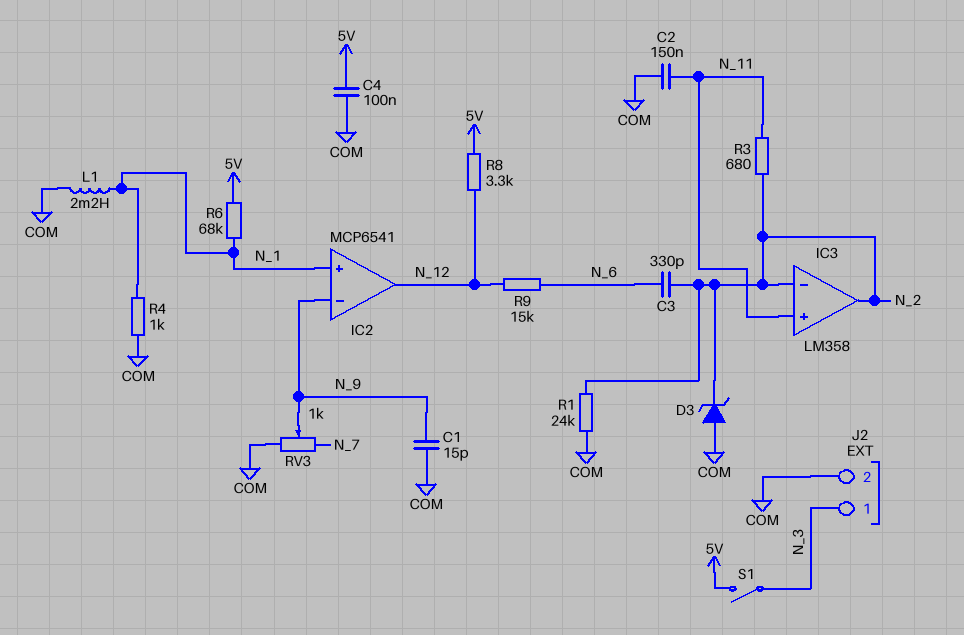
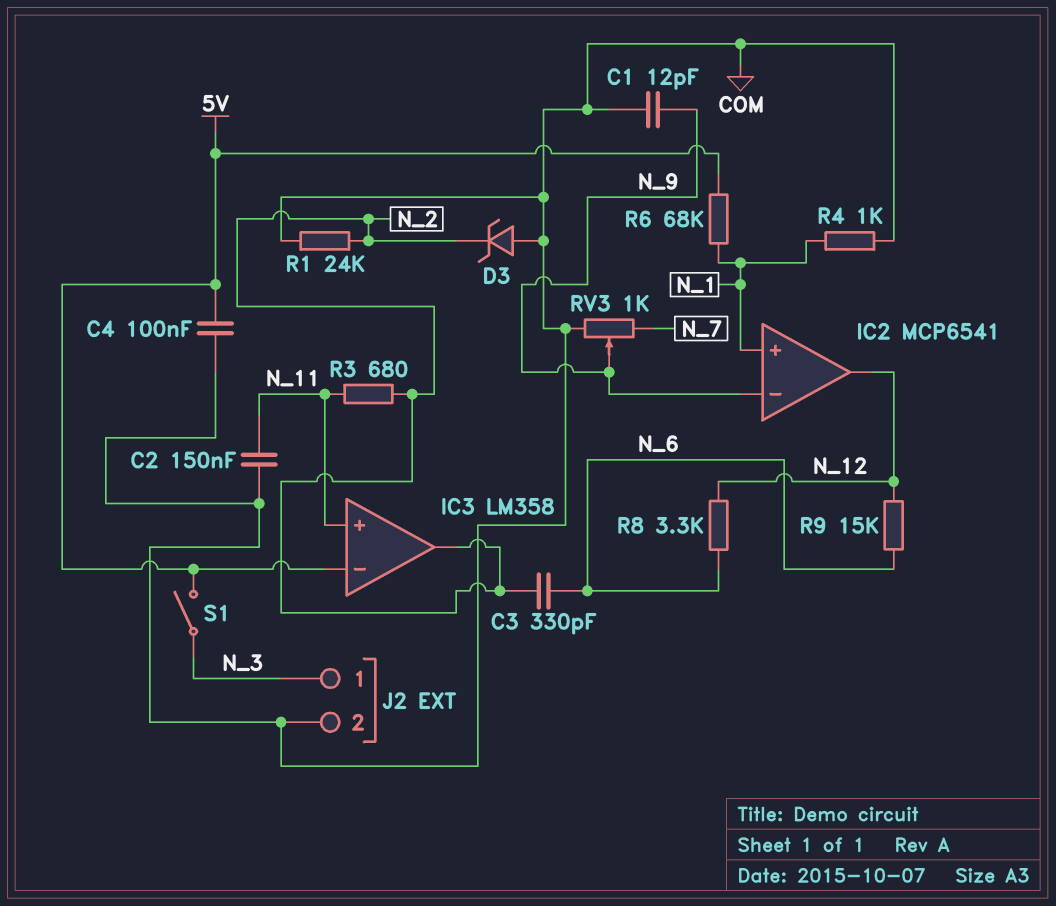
C1: 15pF (COM, N_9) -> 12pF (COM, N_9)
IC3 pin in-: N_2 -> 5V
L1: 2.2mH (COM, N_1) -> none
R8: 3.3k (5V, N_12) -> 3.3k (N_6, N_12)

